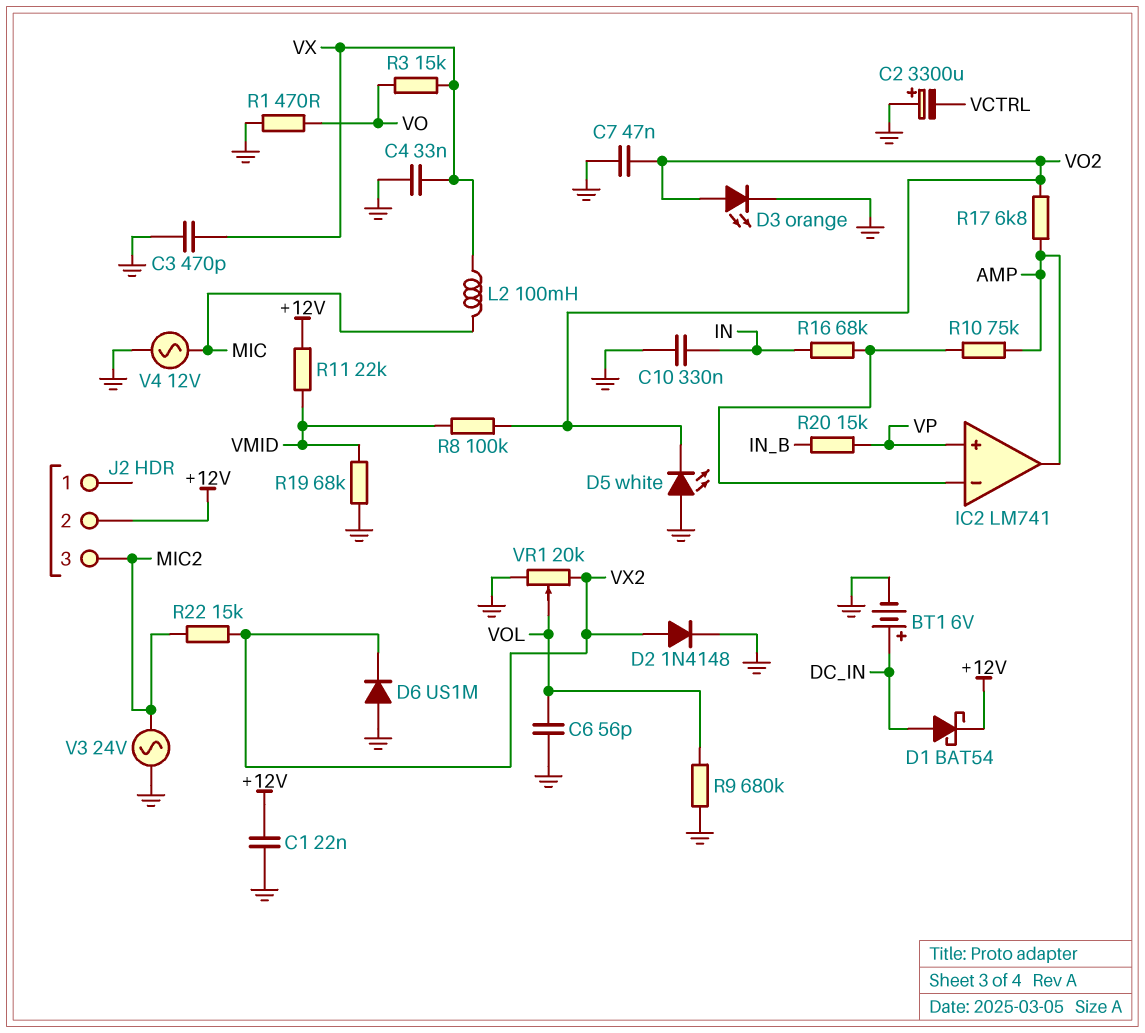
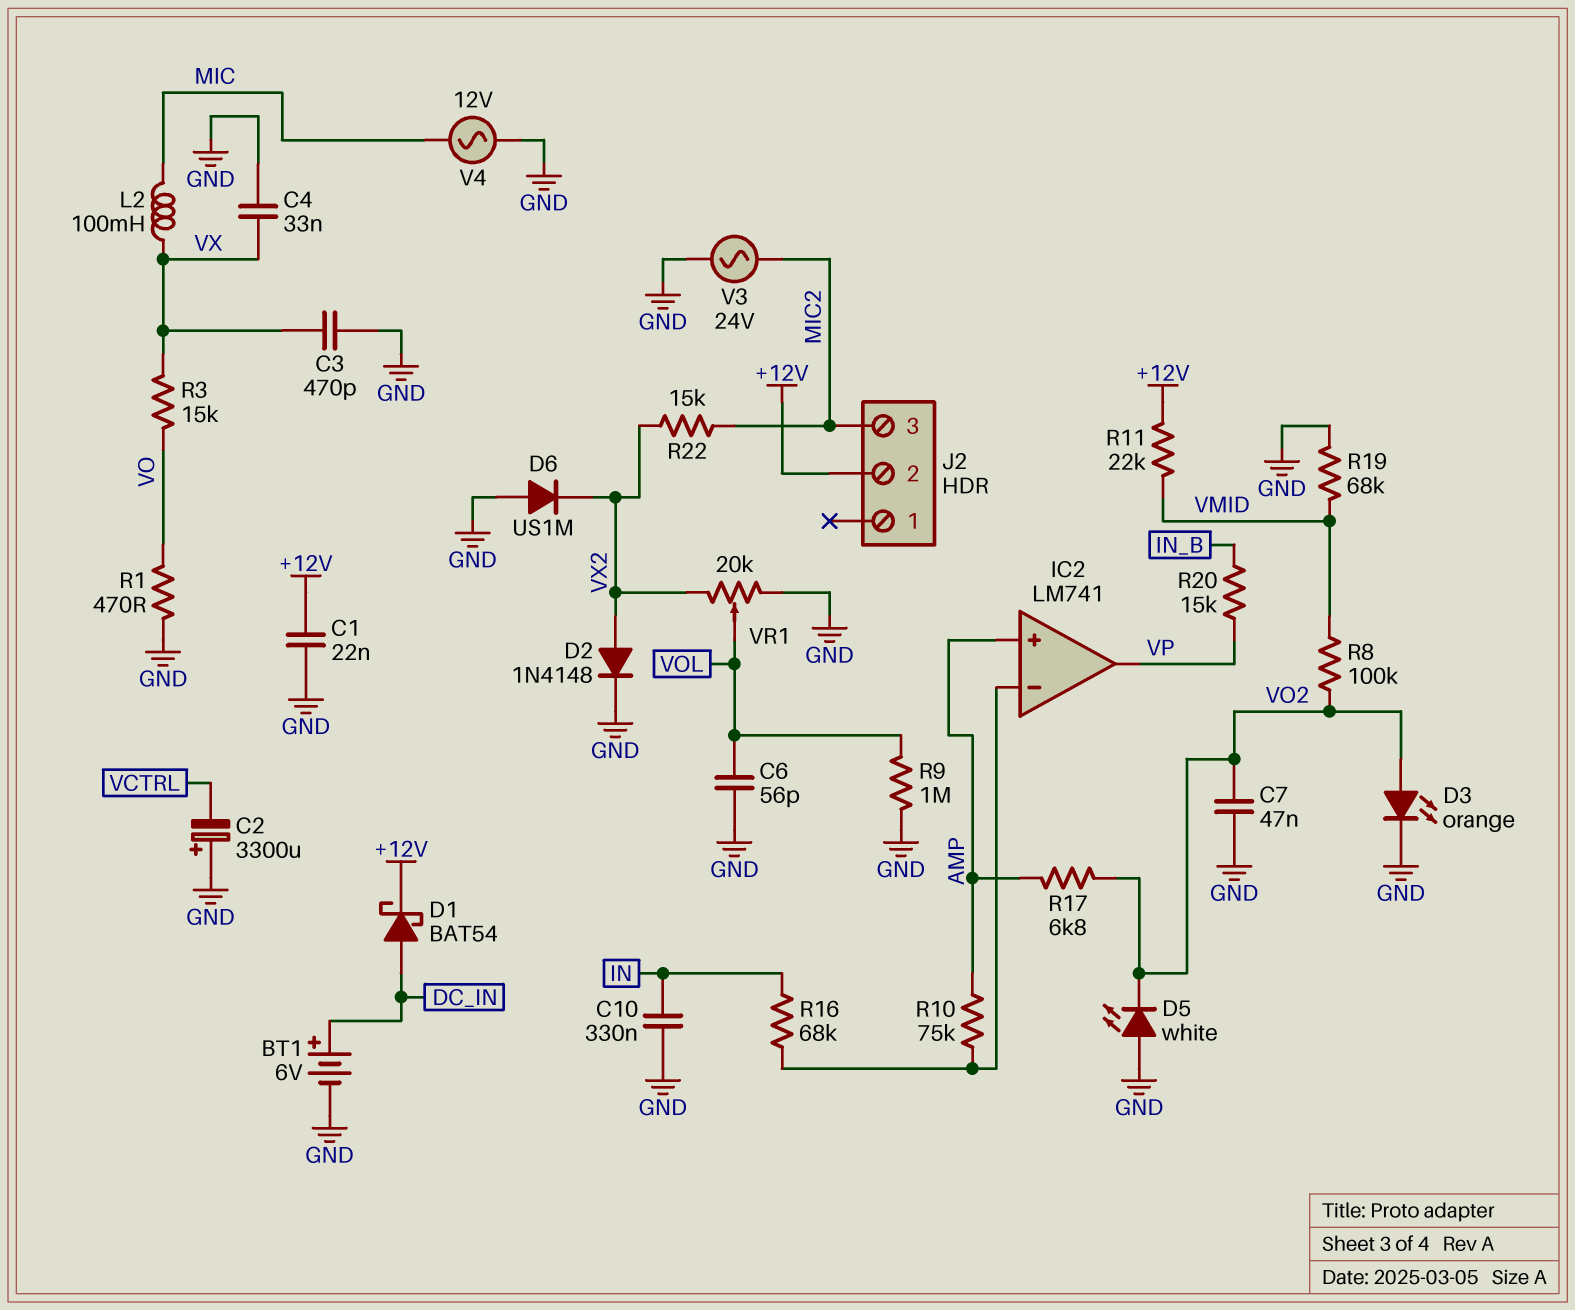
IC2 pin in+: VP -> AMP
IC2 pin out: AMP -> VP
R9: 680k (GND, VOL) -> 1M (GND, VOL)

